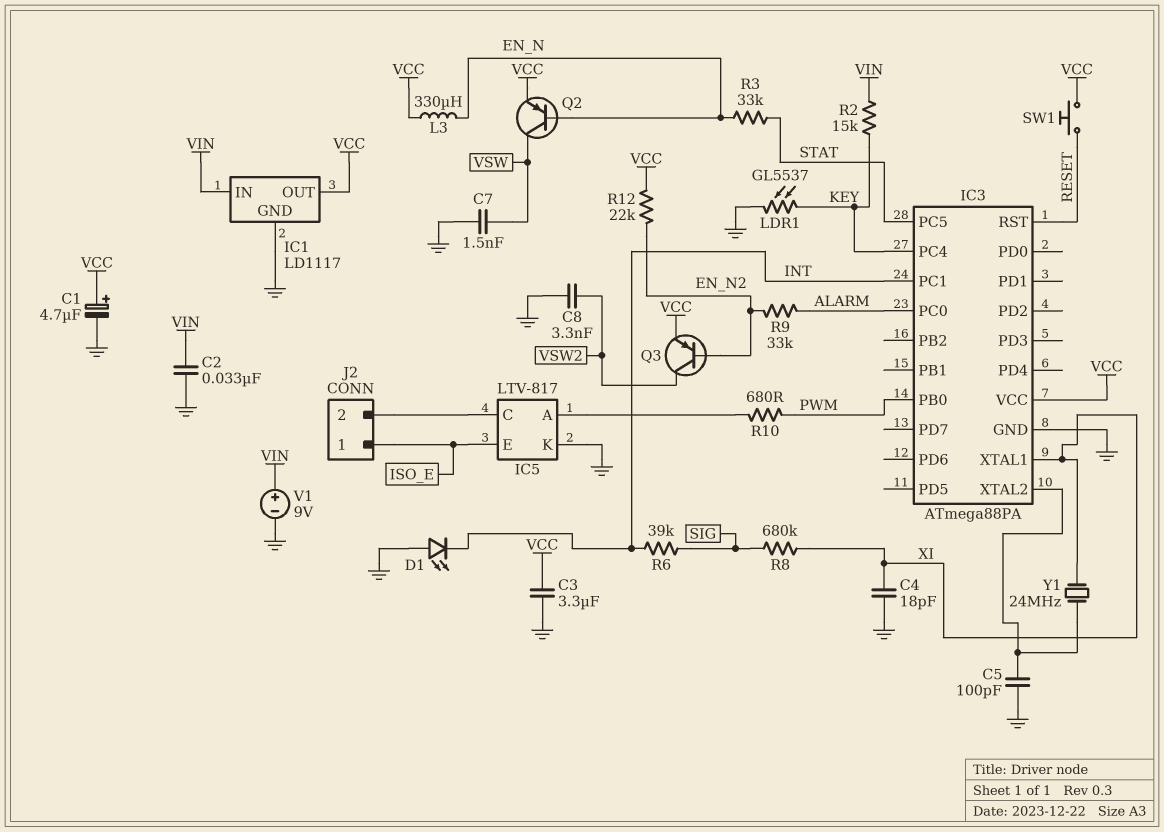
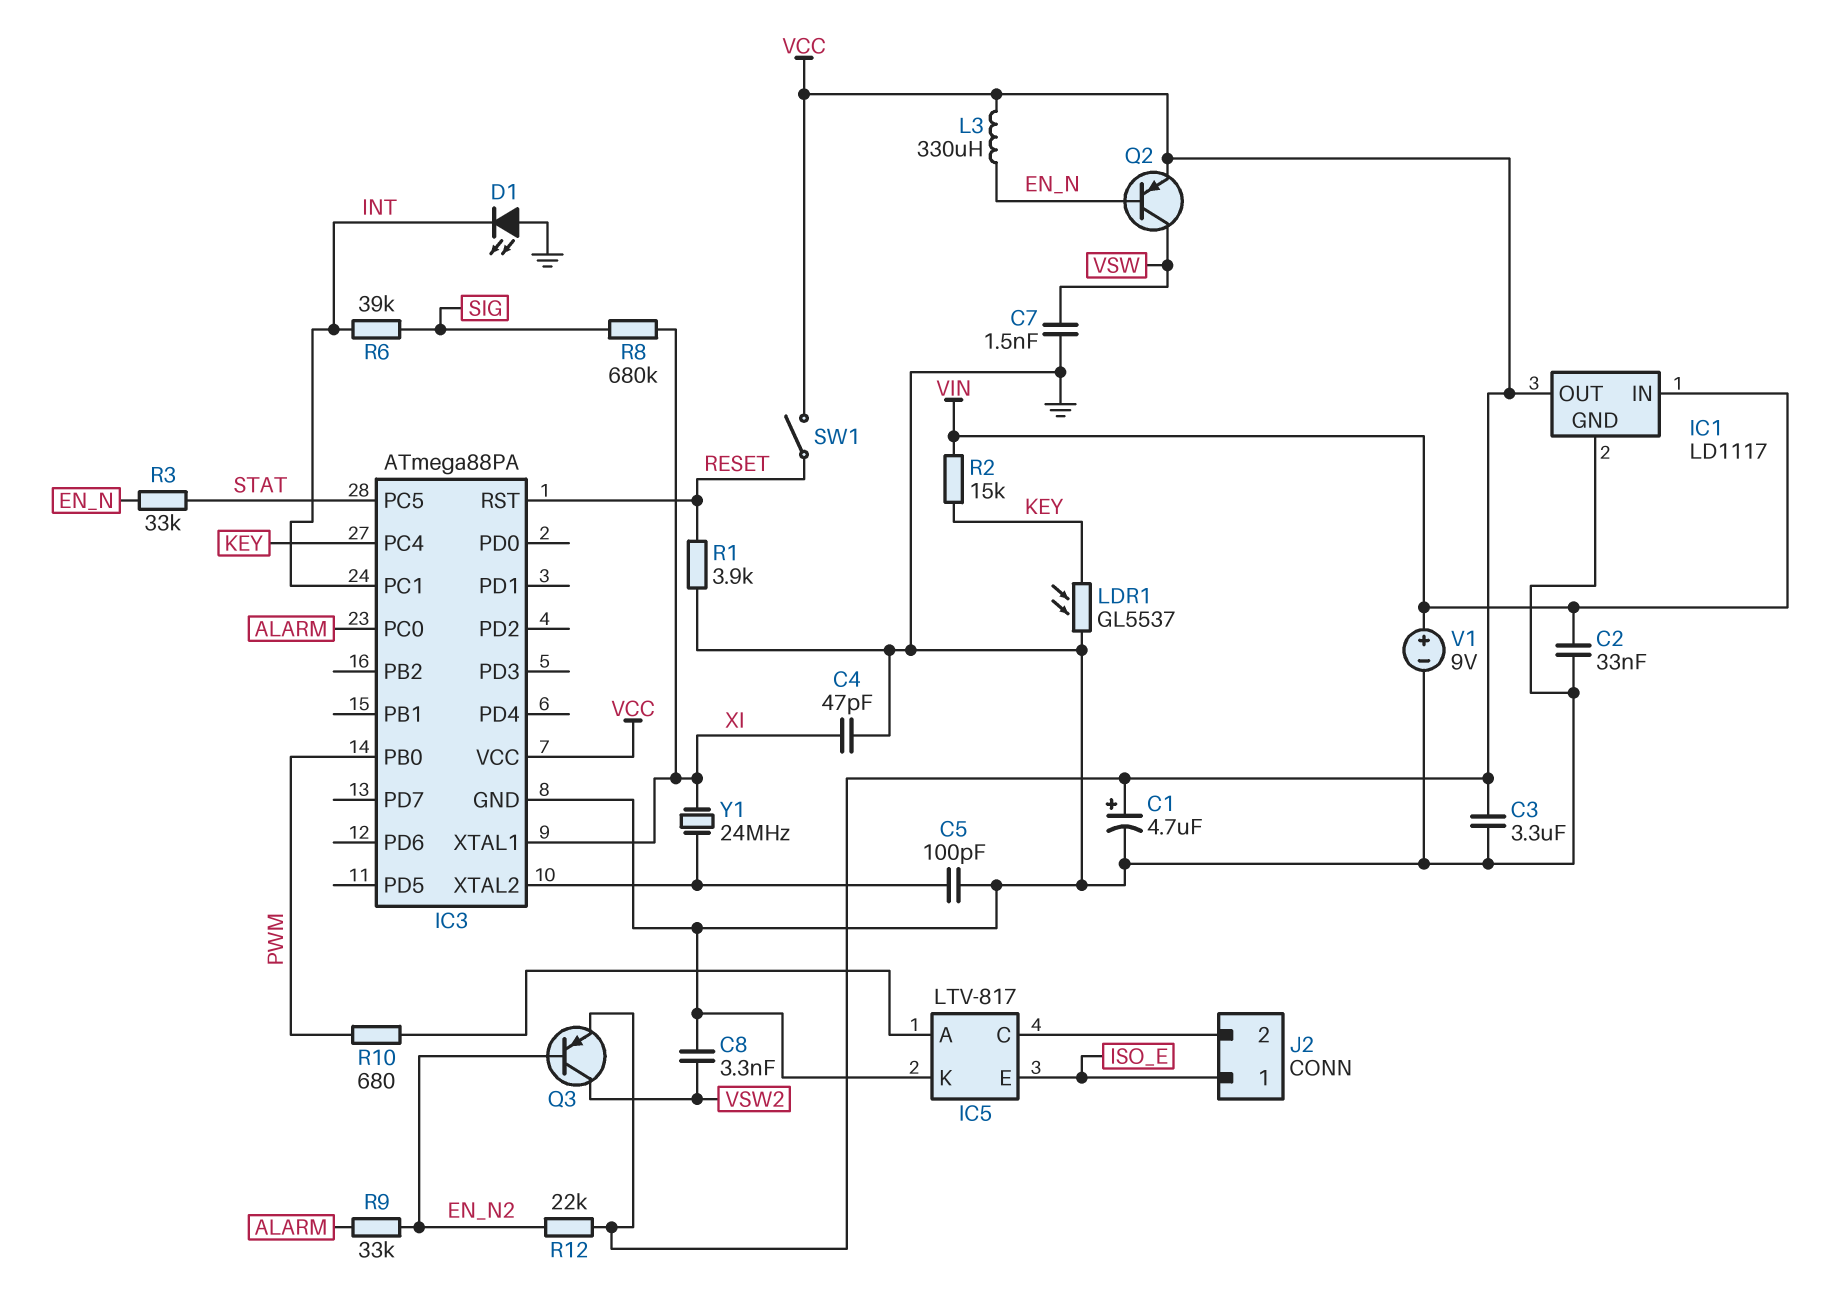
C4: 18pF (GND, XI) -> 47pF (GND, XI)
R1: none -> 3.9k (GND, RESET)
SW1: button (RESET, VCC) -> switch (RESET, VCC)

